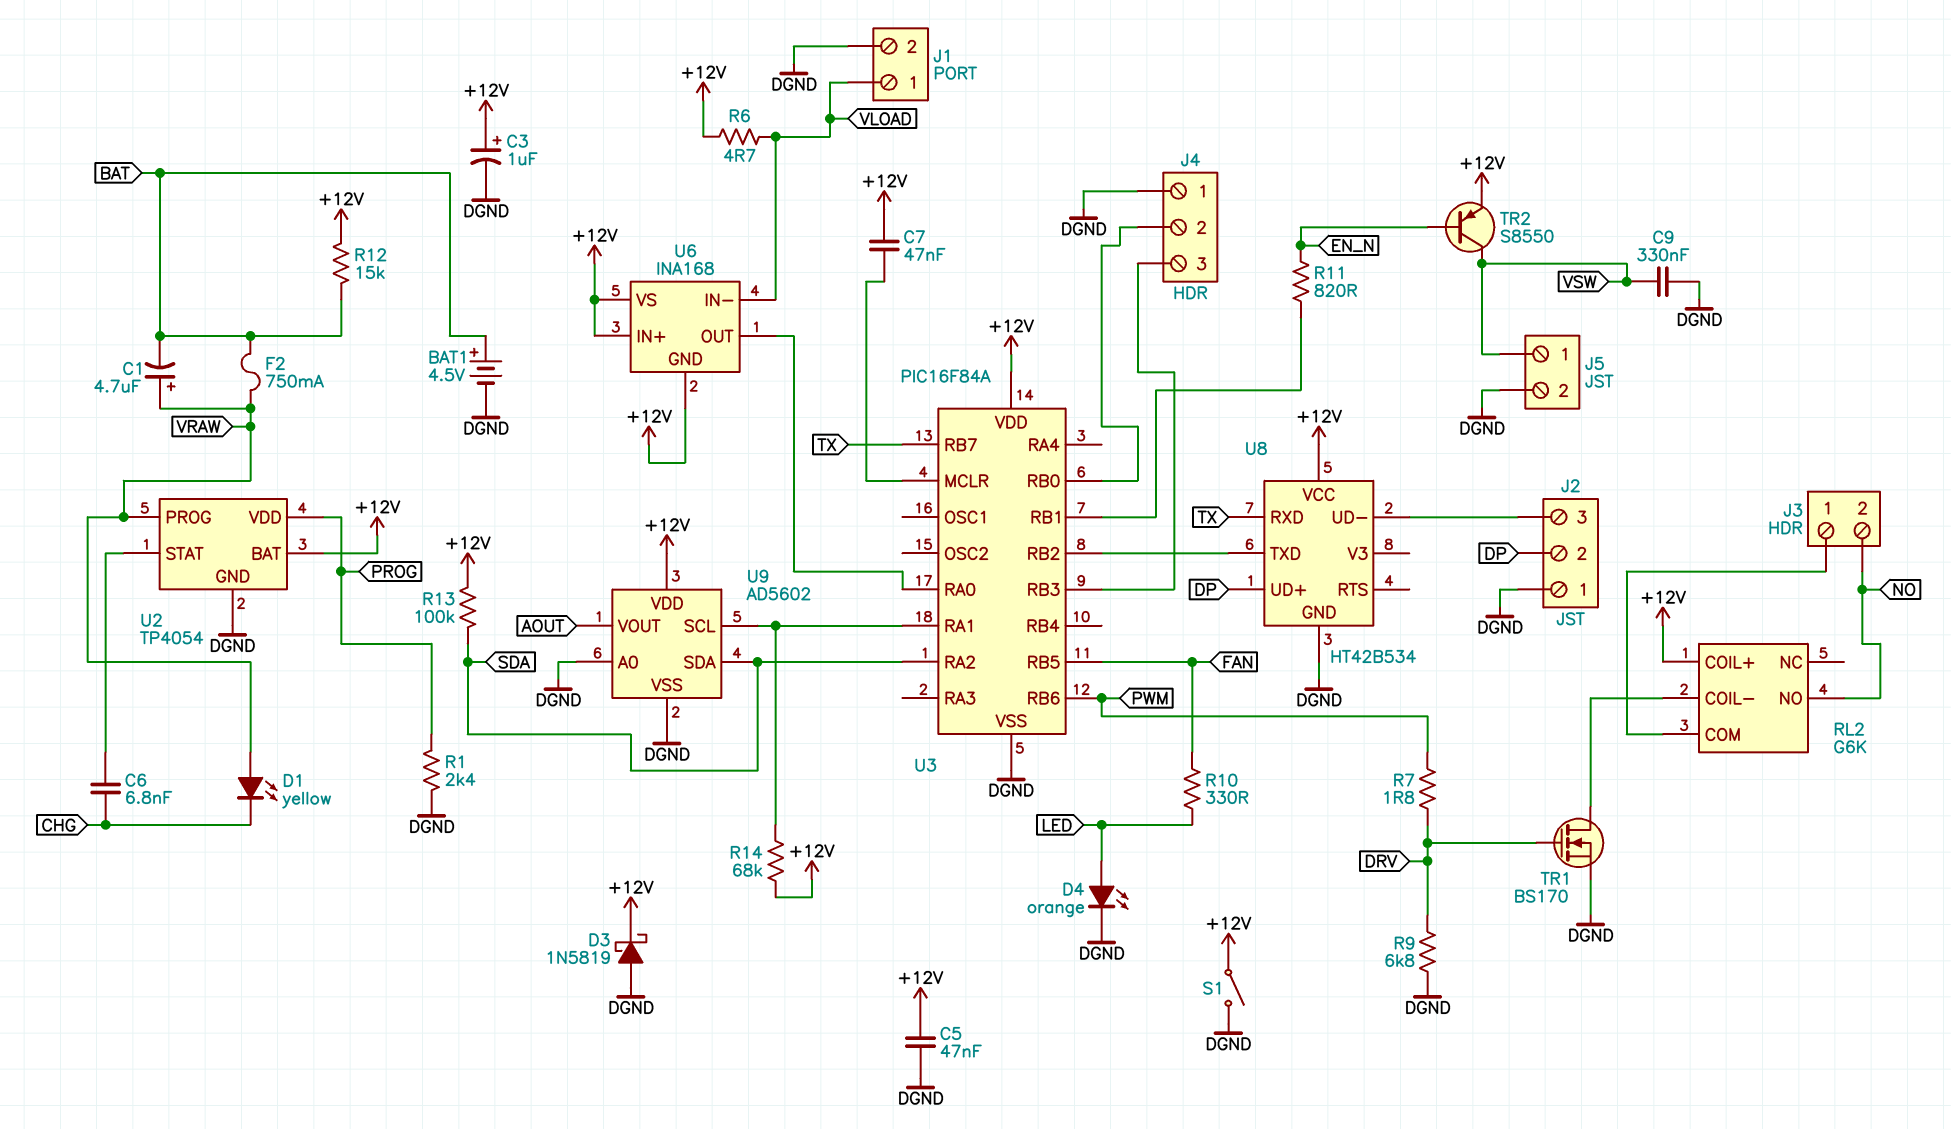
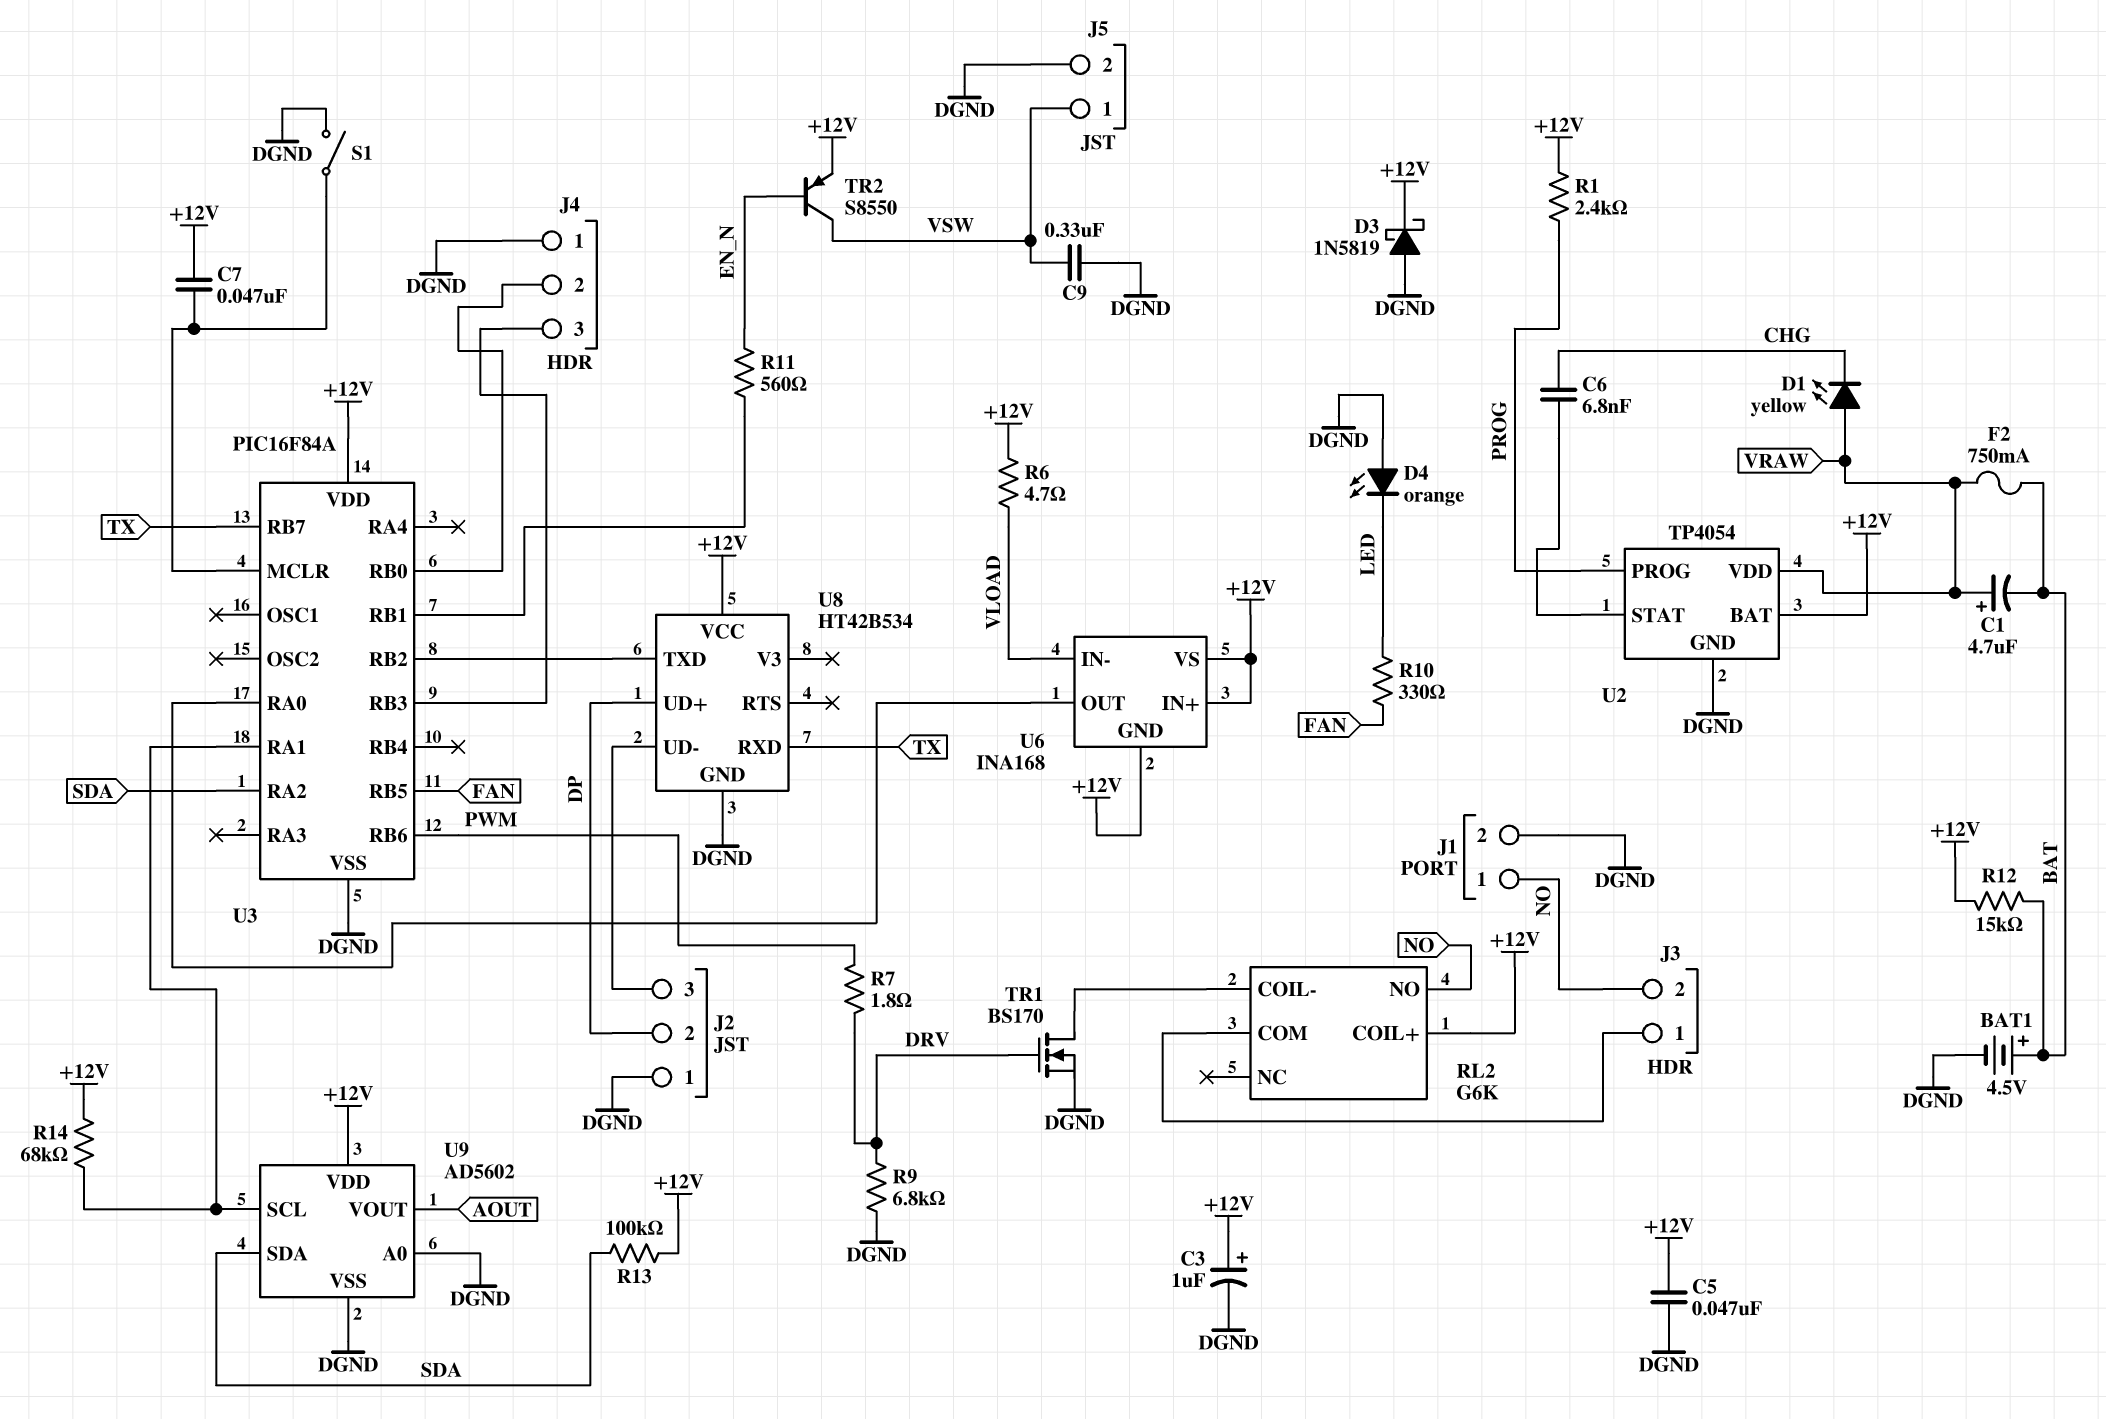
D4: LED orange (A LED, K DGND) -> LED orange (A DGND, K LED)
J1 pin 1: VLOAD -> NO
R1: 2.4k (DGND, PROG) -> 2.4k (+12V, PROG)
R11: 820 (EN_N, U3/RB1) -> 560 (EN_N, U3/RB1)
S1: switch (+12V, DGND) -> switch (DGND, U3/MCLR)
U2 pin PROG: VRAW -> PROG
U2 pin VDD: PROG -> VRAW

